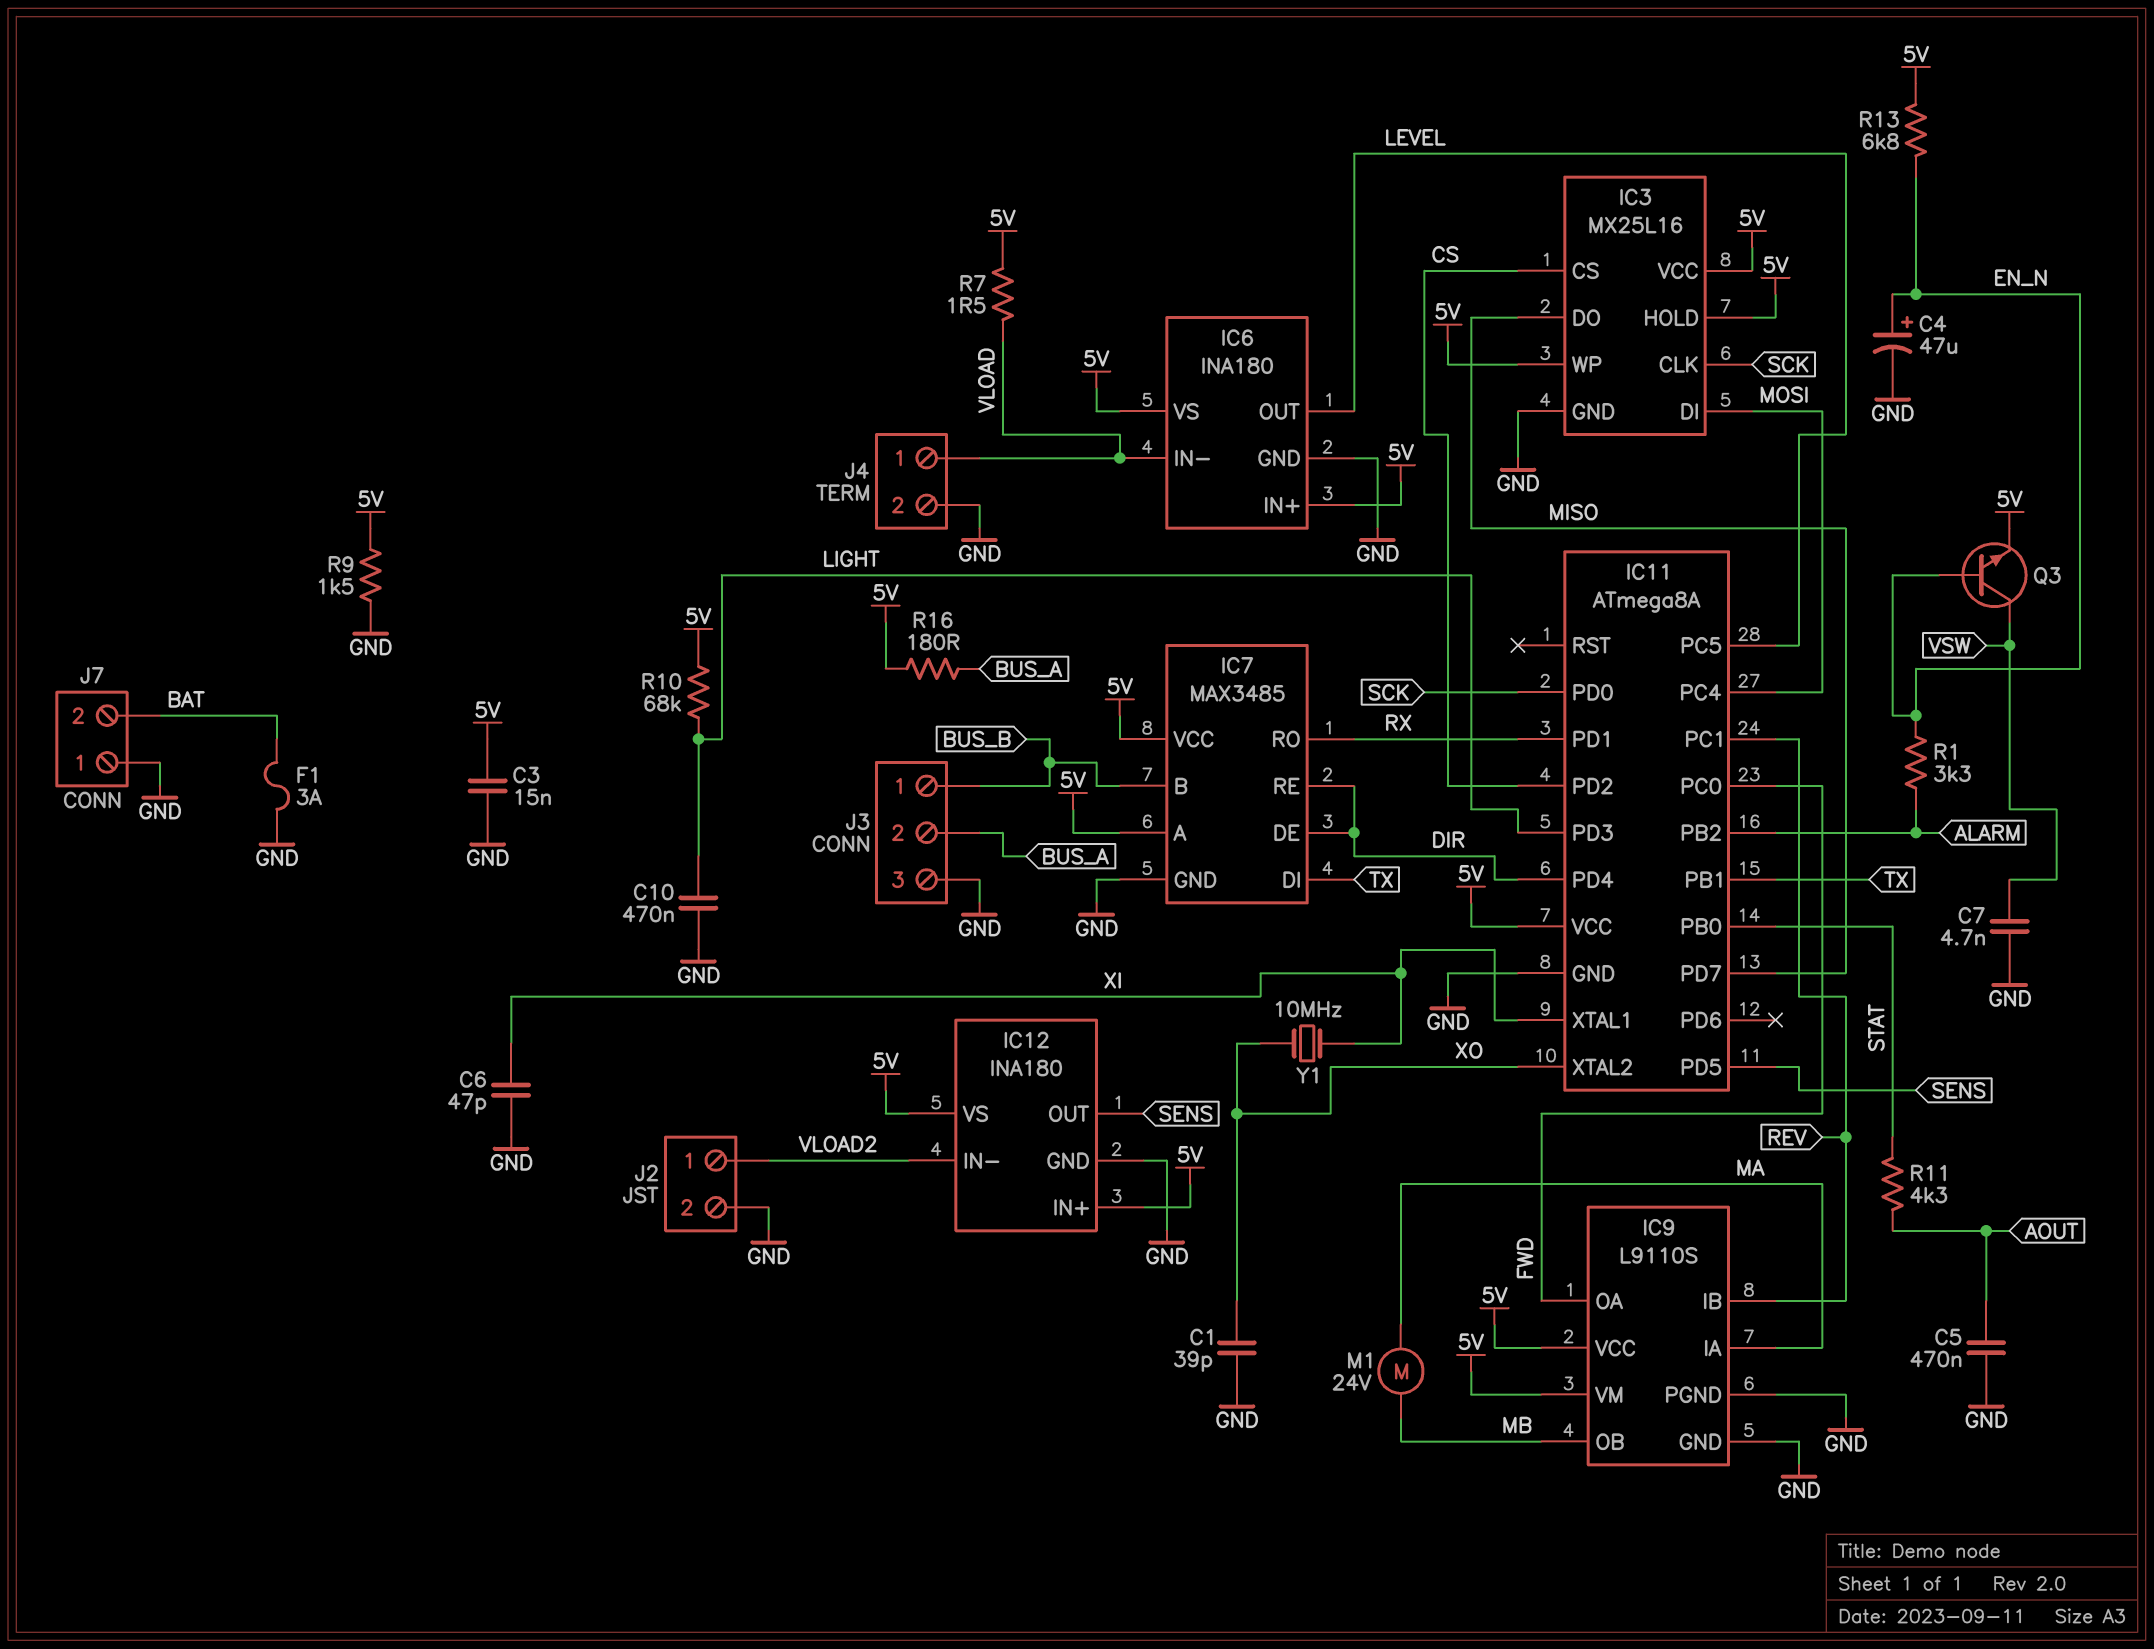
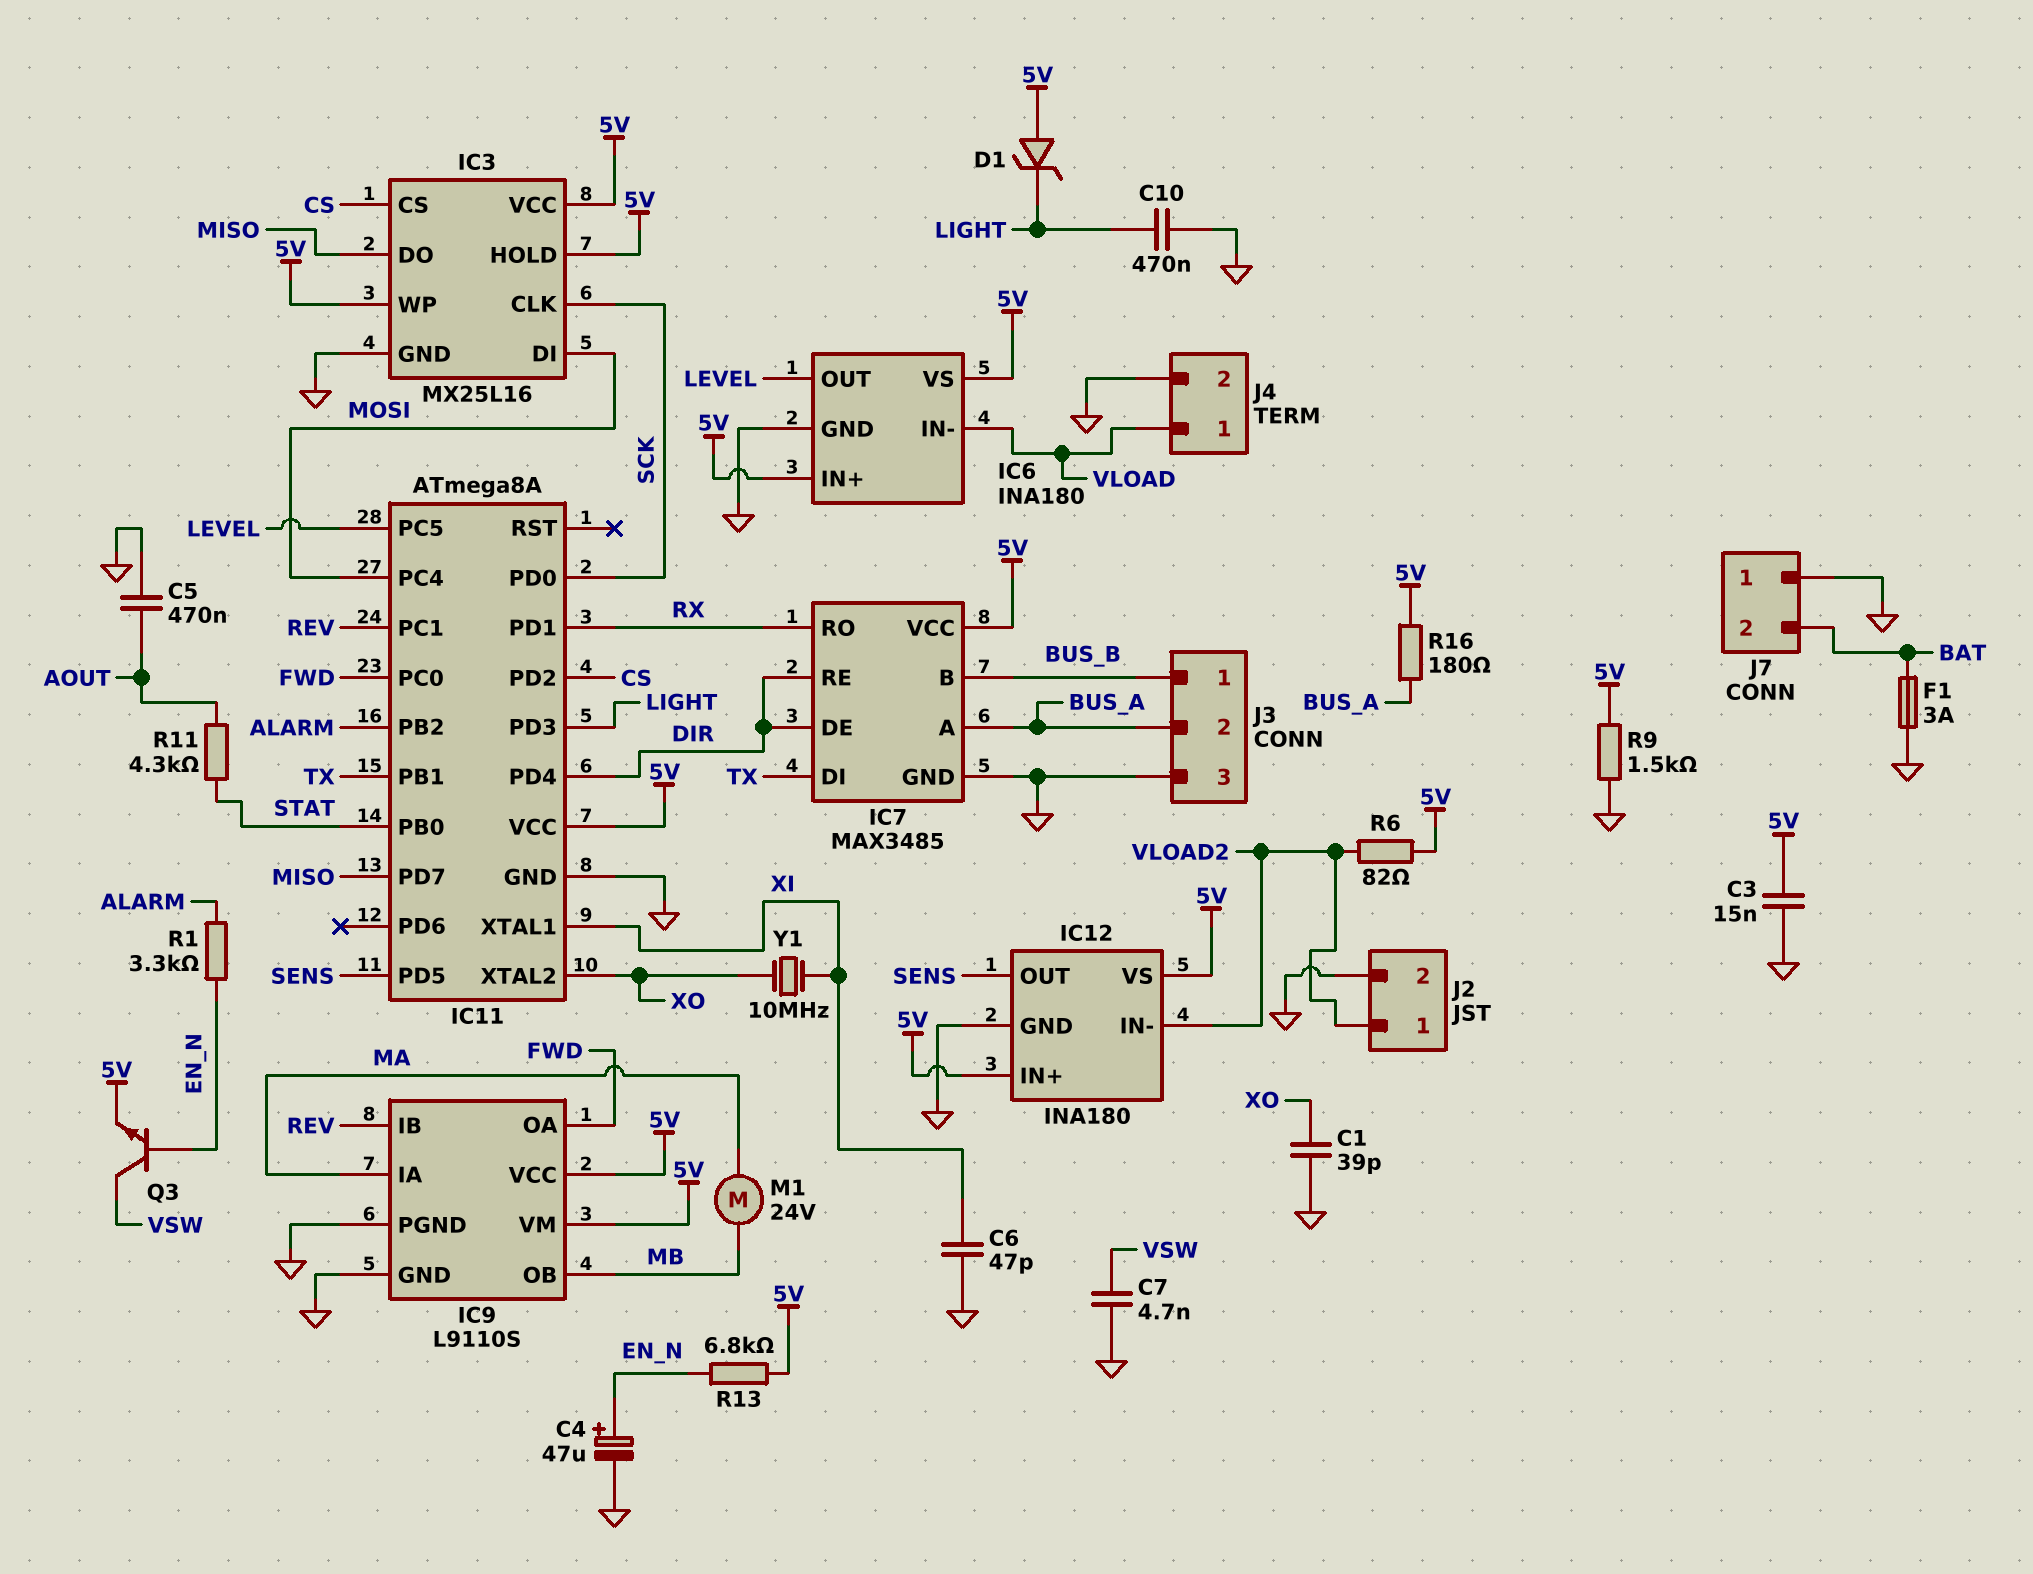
D1: none -> zener (A 5V, K LIGHT)
IC7 pin A: 5V -> BUS_A
R6: none -> 82 (5V, VLOAD2)
R7: 1.5 (5V, VLOAD) -> none
R10: 68k (5V, LIGHT) -> none

